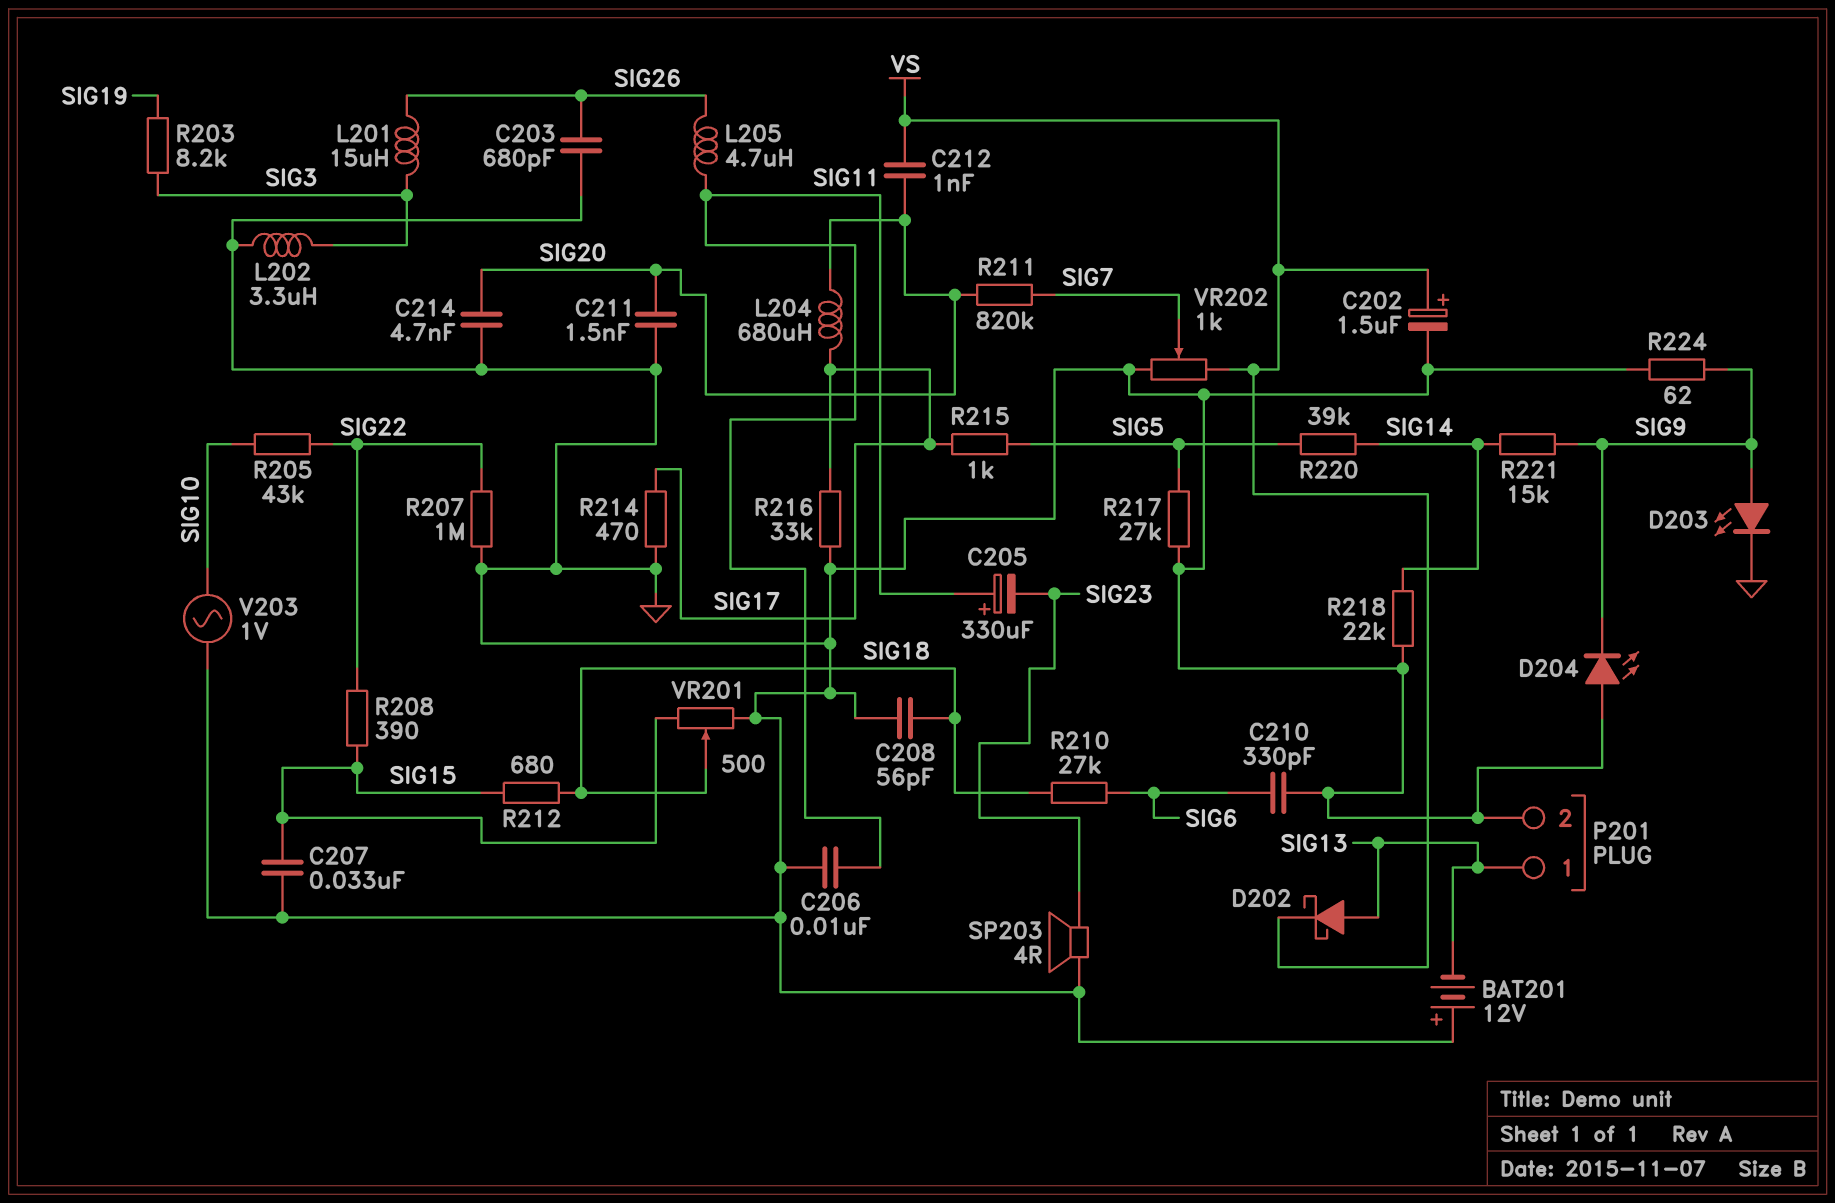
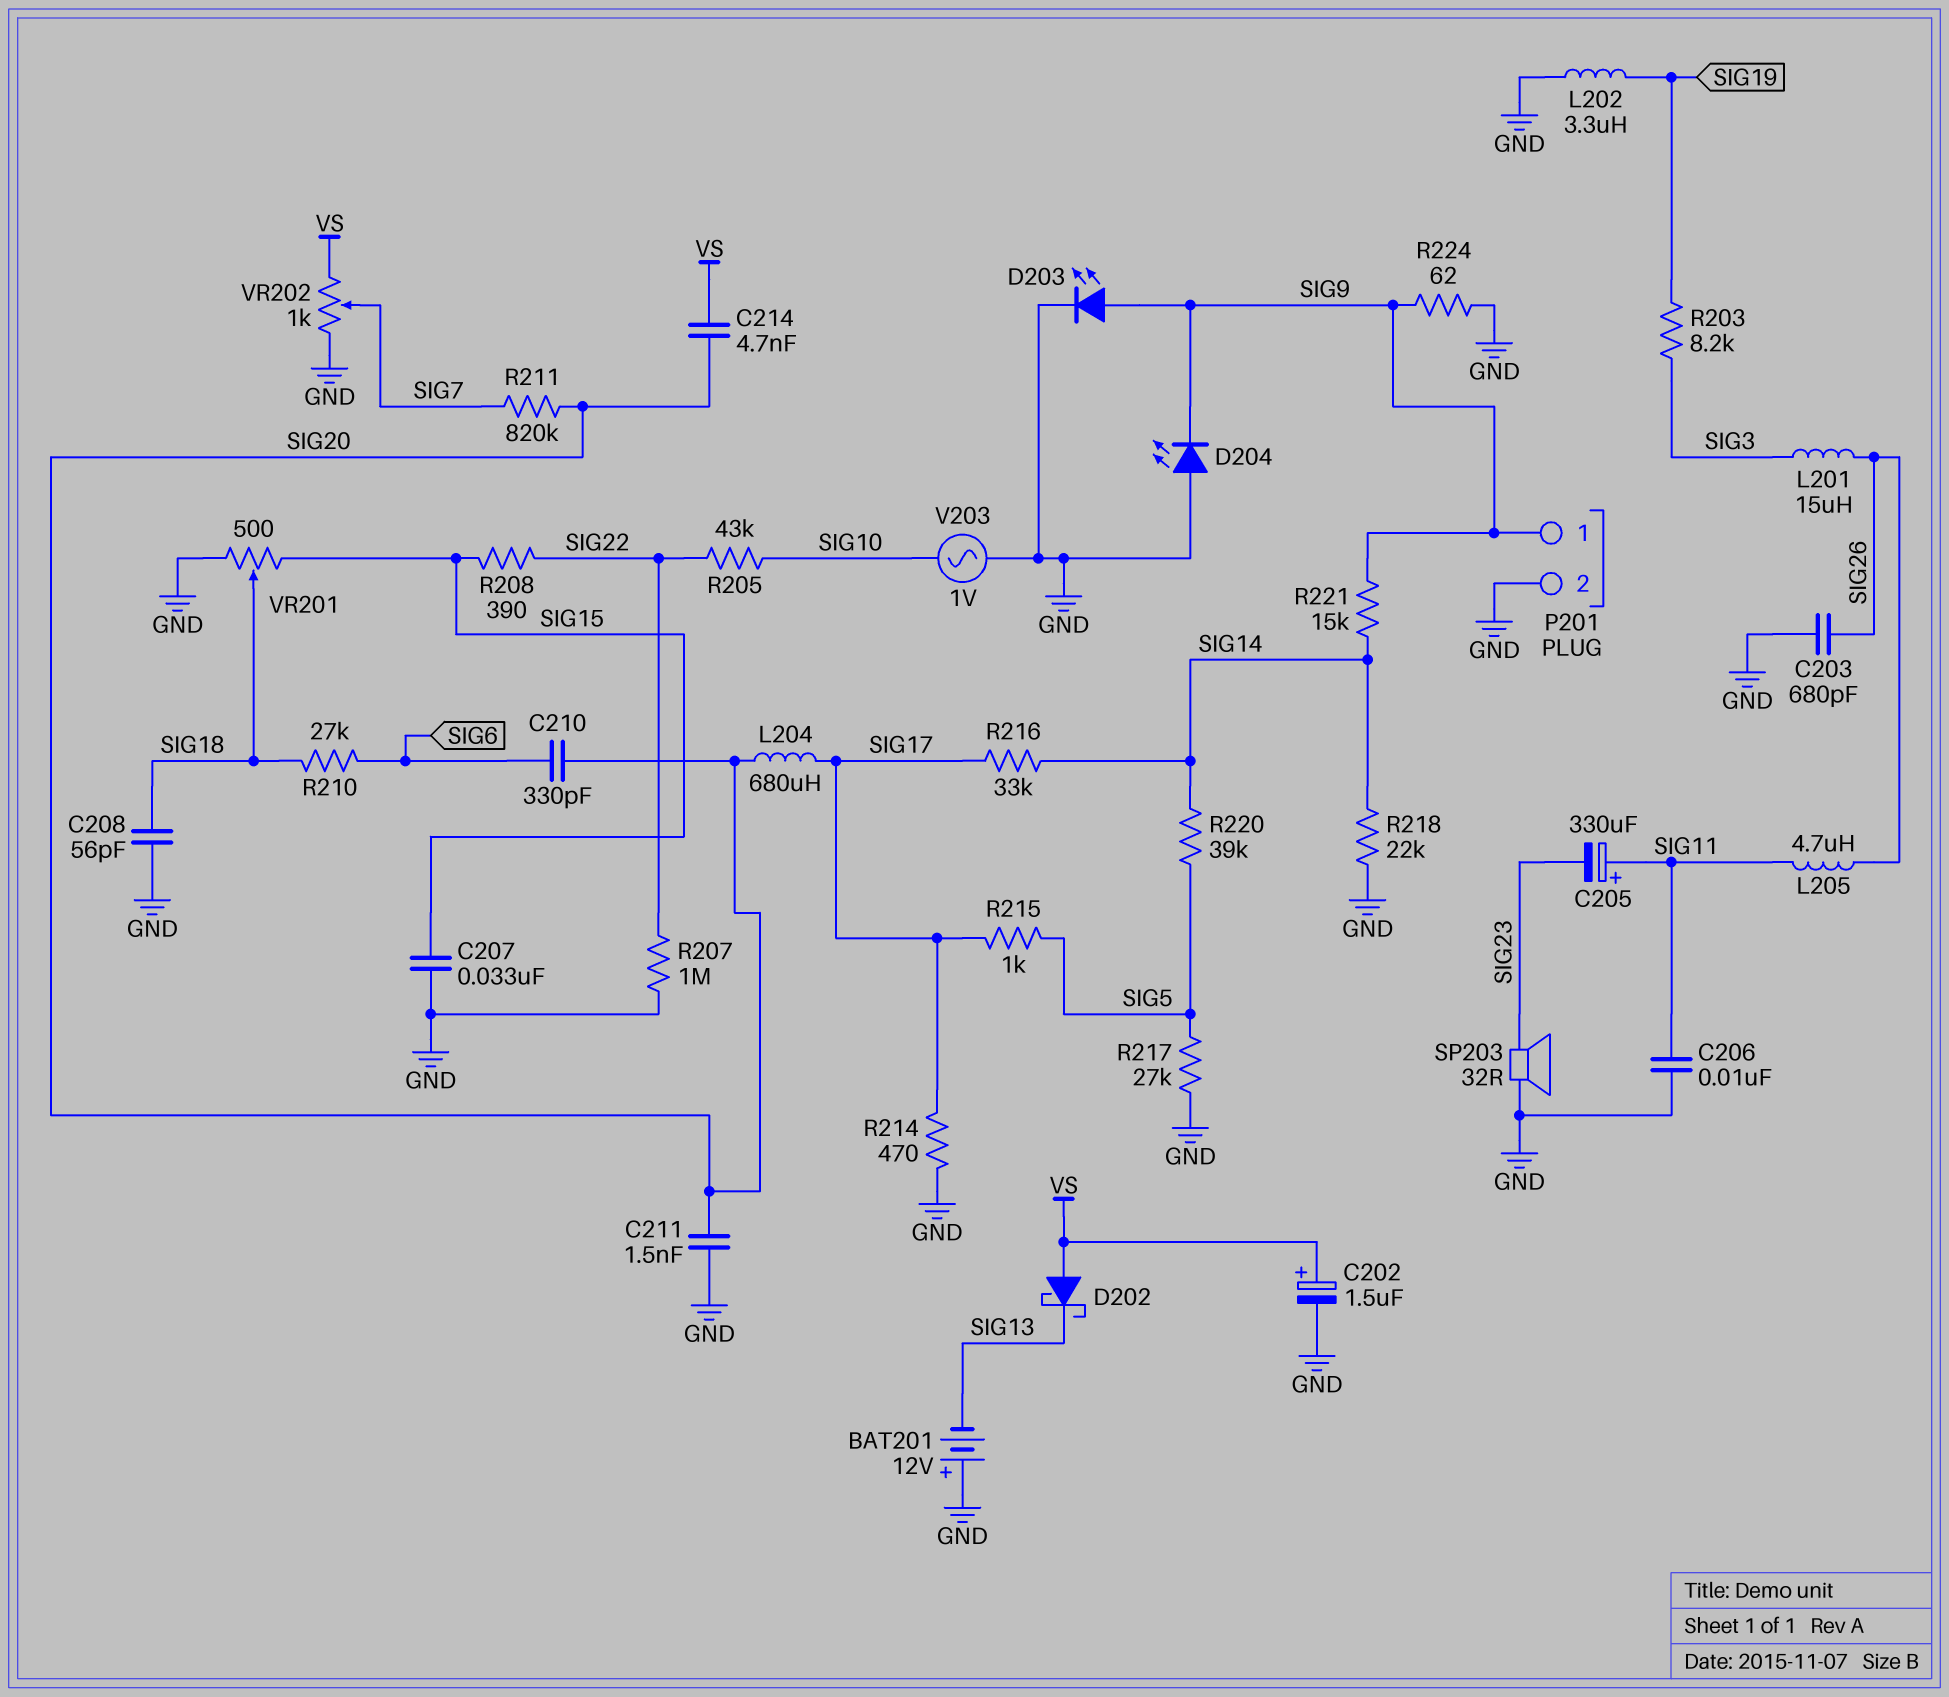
C210: 330pF (GND, SIG6) -> 330pF (SIG6, SIG20)
C212: 1nF (SIG20, VS) -> none
C214: 4.7nF (GND, SIG20) -> 4.7nF (SIG20, VS)
D202: schottky (A SIG13, K VS) -> schottky (A VS, K SIG13)
L202: 3.3uH (GND, SIG3) -> 3.3uH (GND, SIG19)
P201 pin 1: SIG13 -> SIG9
R212: 680 (SIG15, SIG18) -> none
R216: 33k (GND, SIG17) -> 33k (SIG14, SIG17)
SP203: speaker 4R (GND, SIG23) -> speaker 32R (GND, SIG23)

